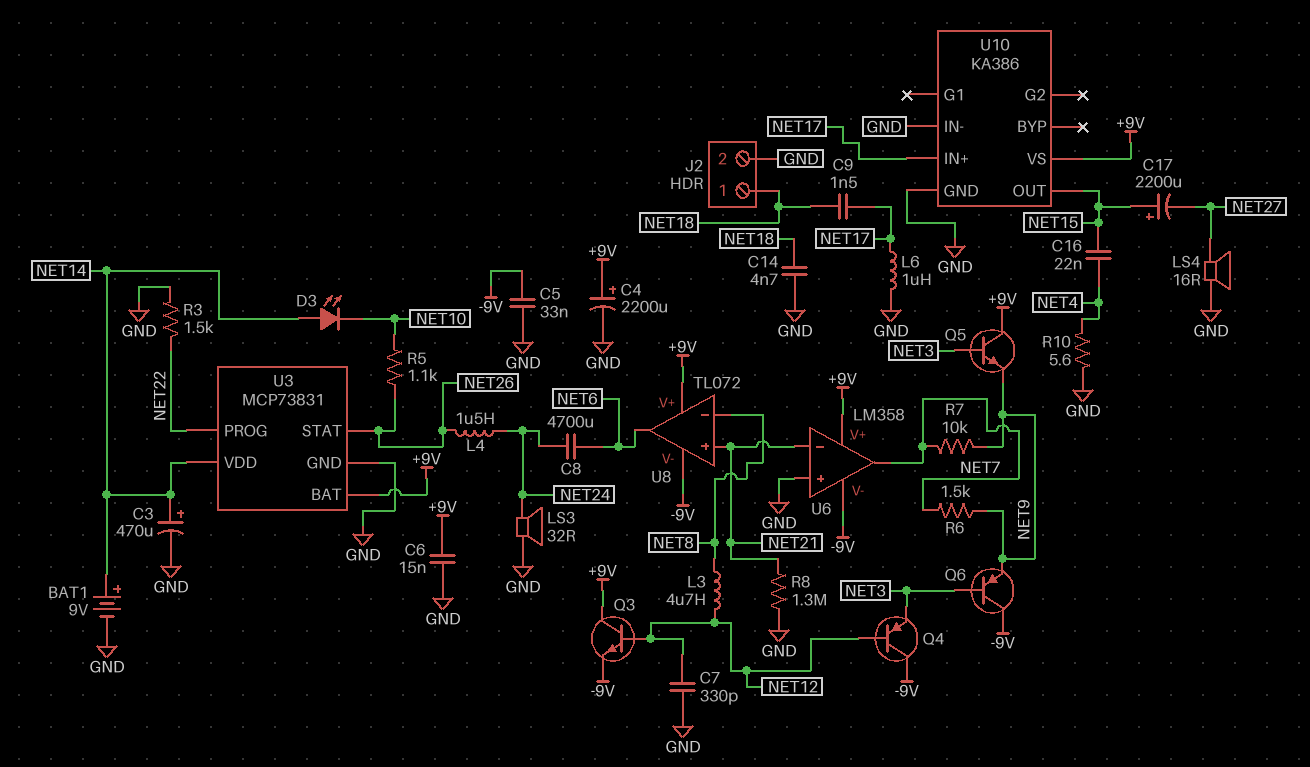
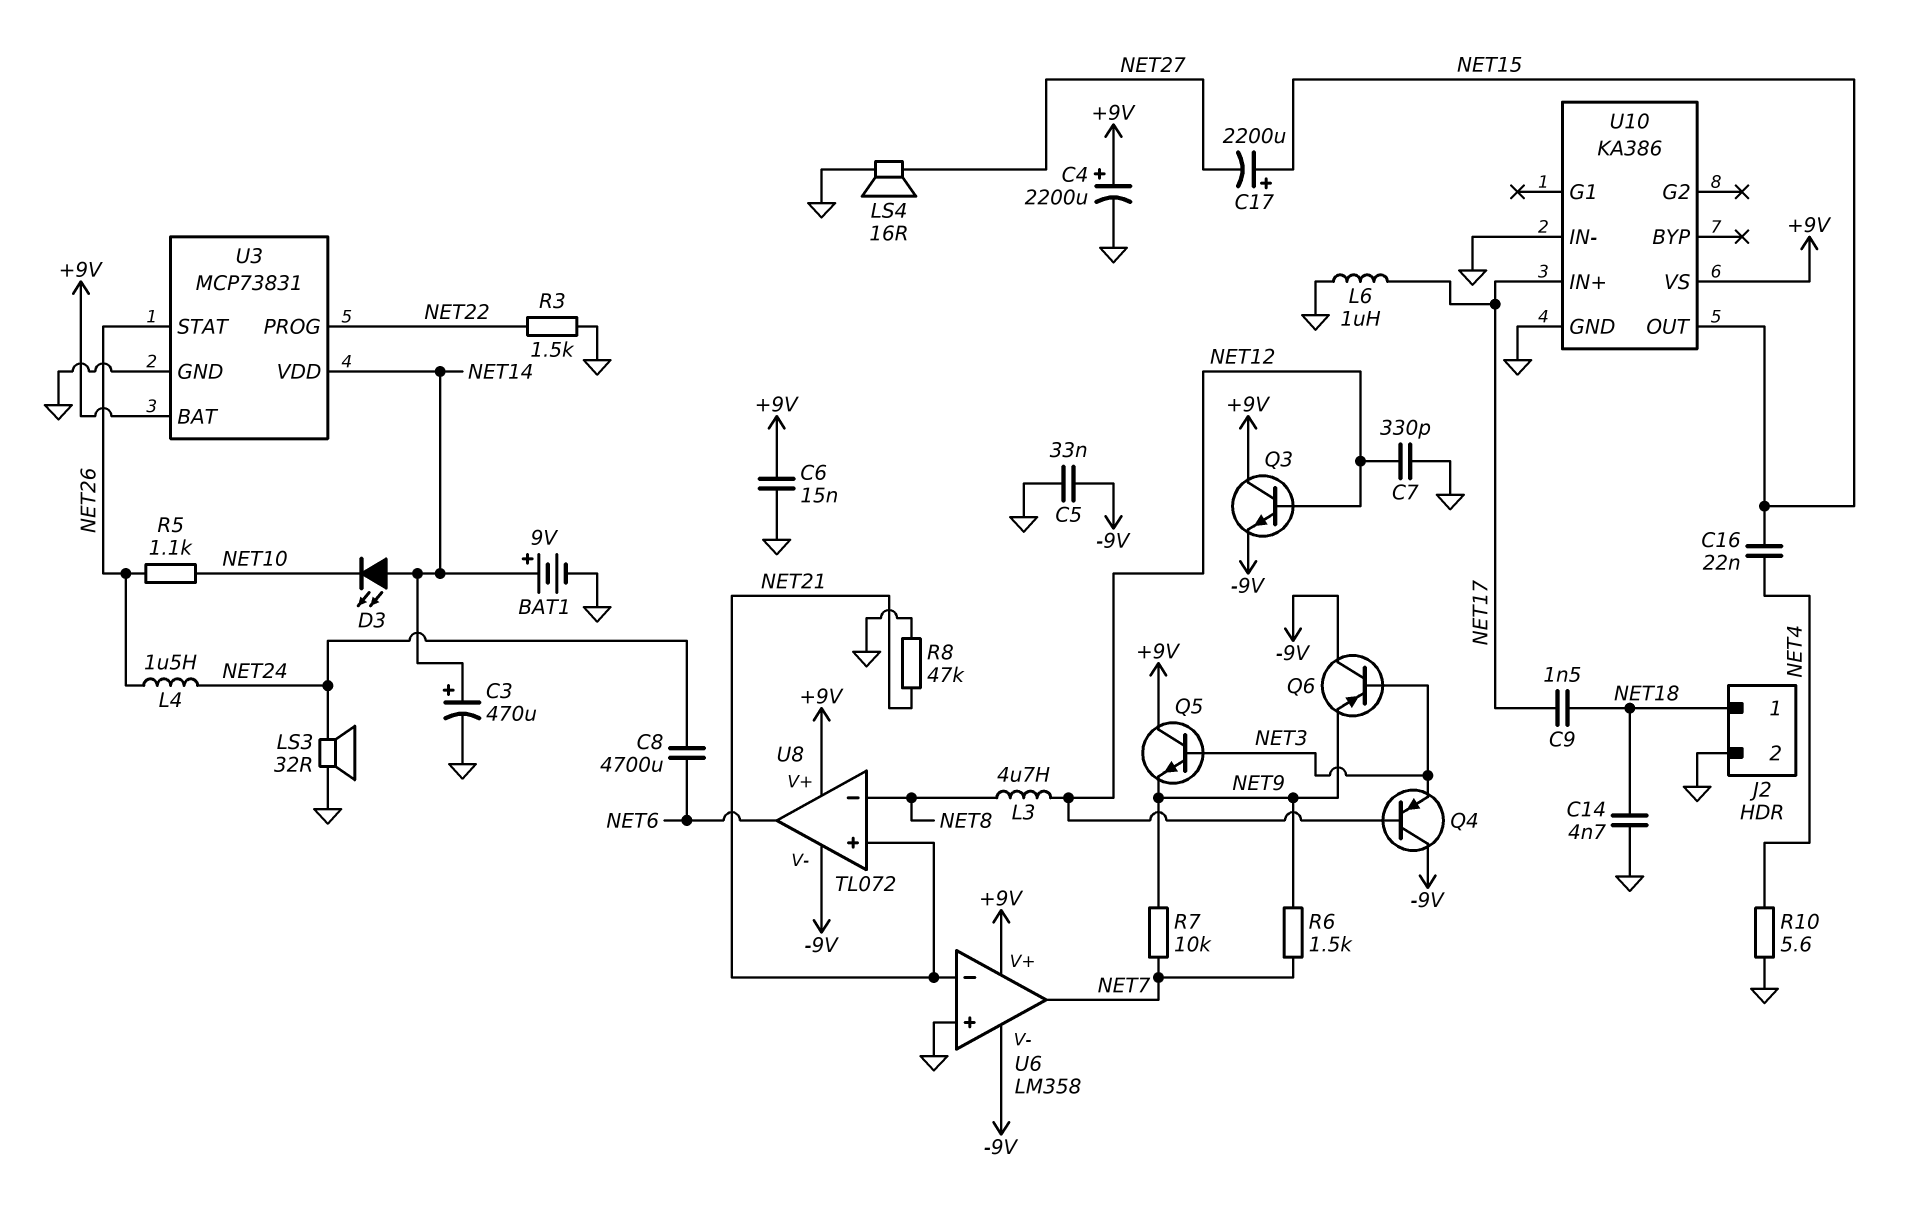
R8: 1.3M (GND, NET21) -> 47k (GND, NET21)

